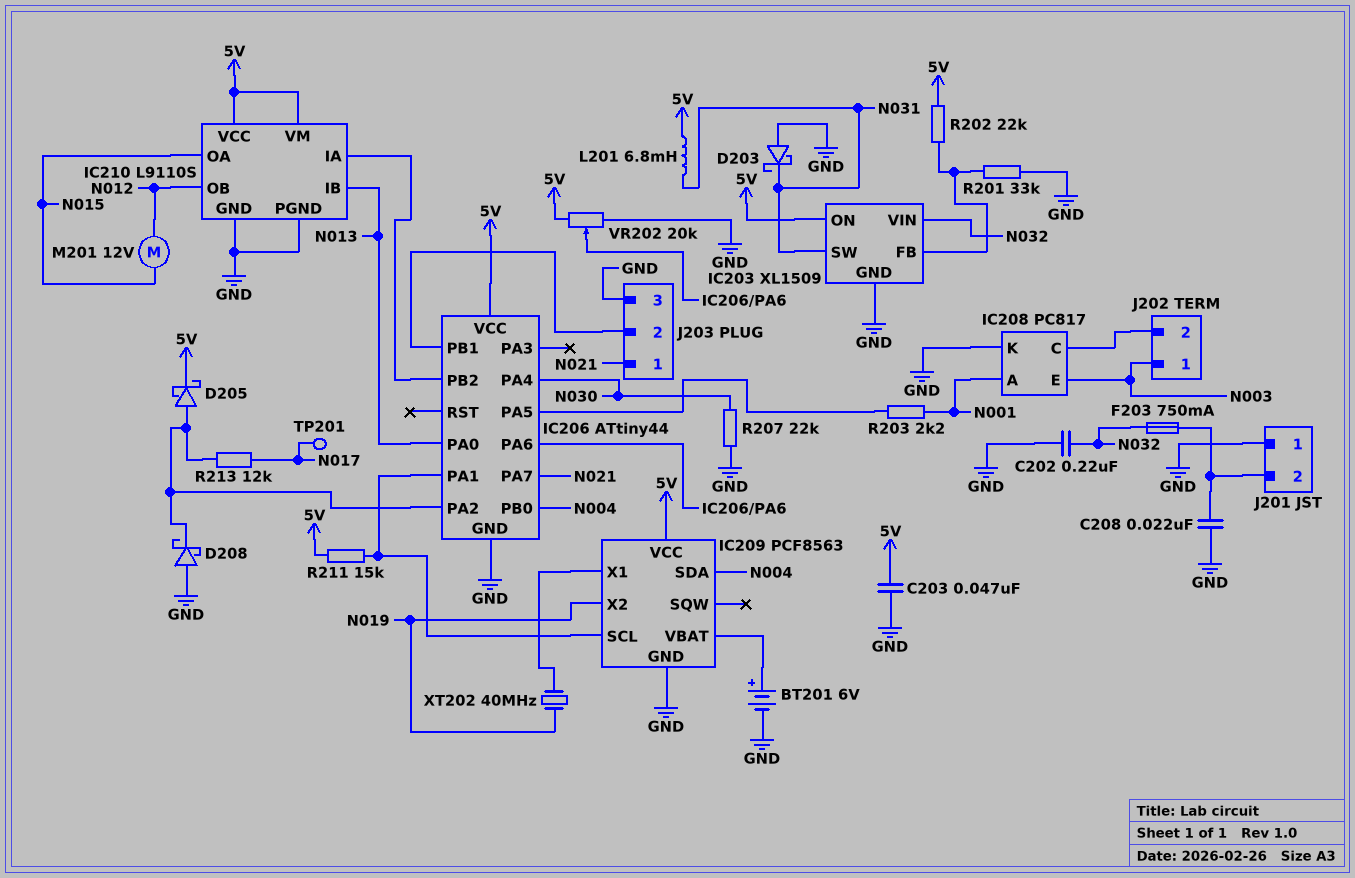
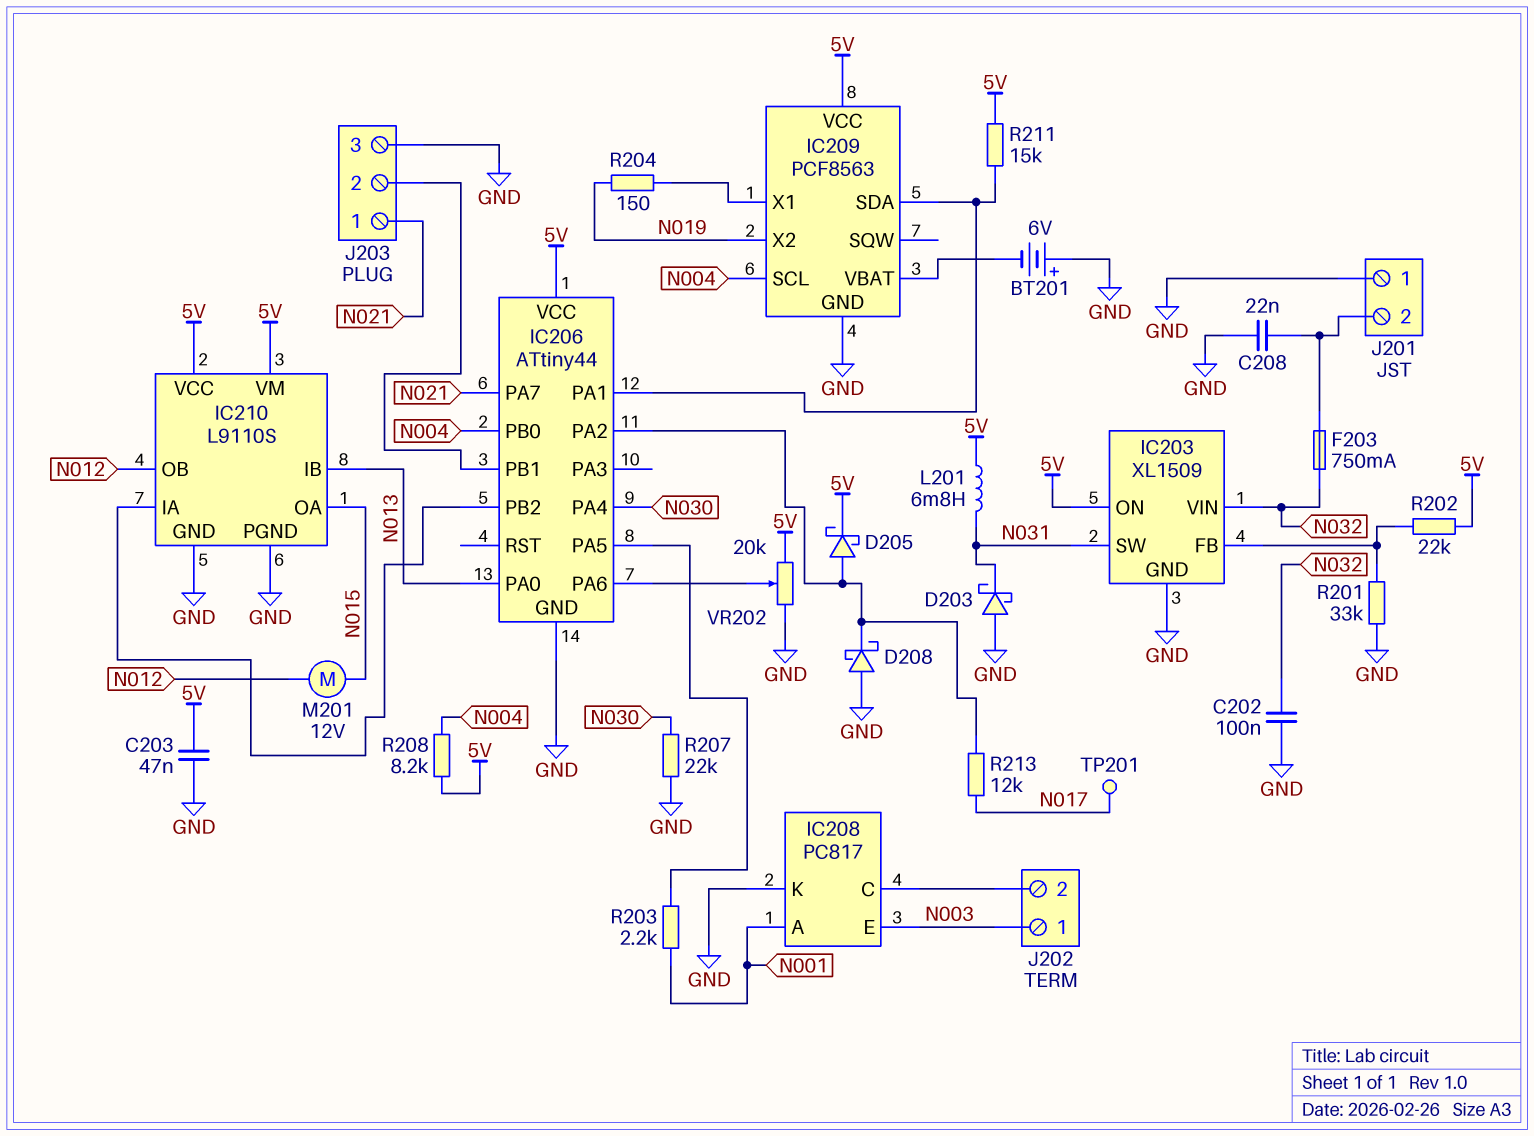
BT201: 6V (plus IC209/VBAT, minus GND) -> 6V (plus GND, minus IC209/VBAT)
C202: 220nF (GND, N032) -> 100nF (GND, N032)
IC209 pin SCL: IC206/PA1 -> N004
IC209 pin SDA: N004 -> IC206/PA1
R204: none -> 150 (IC209/X1, N019)
R208: none -> 8.2k (5V, N004)
XT202: 40MHz (IC209/X1, N019) -> none

